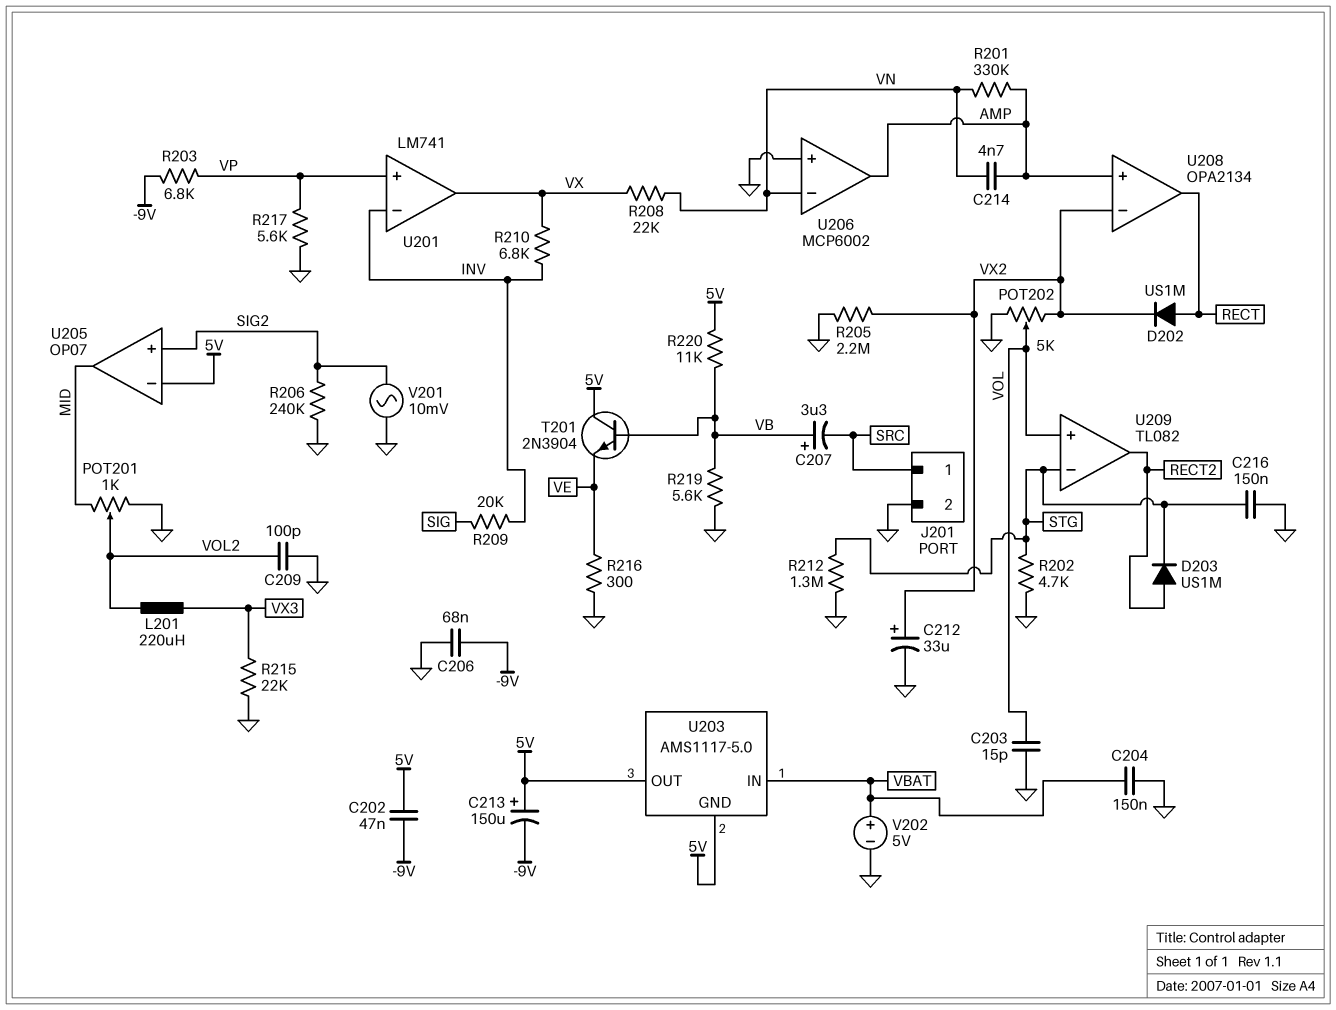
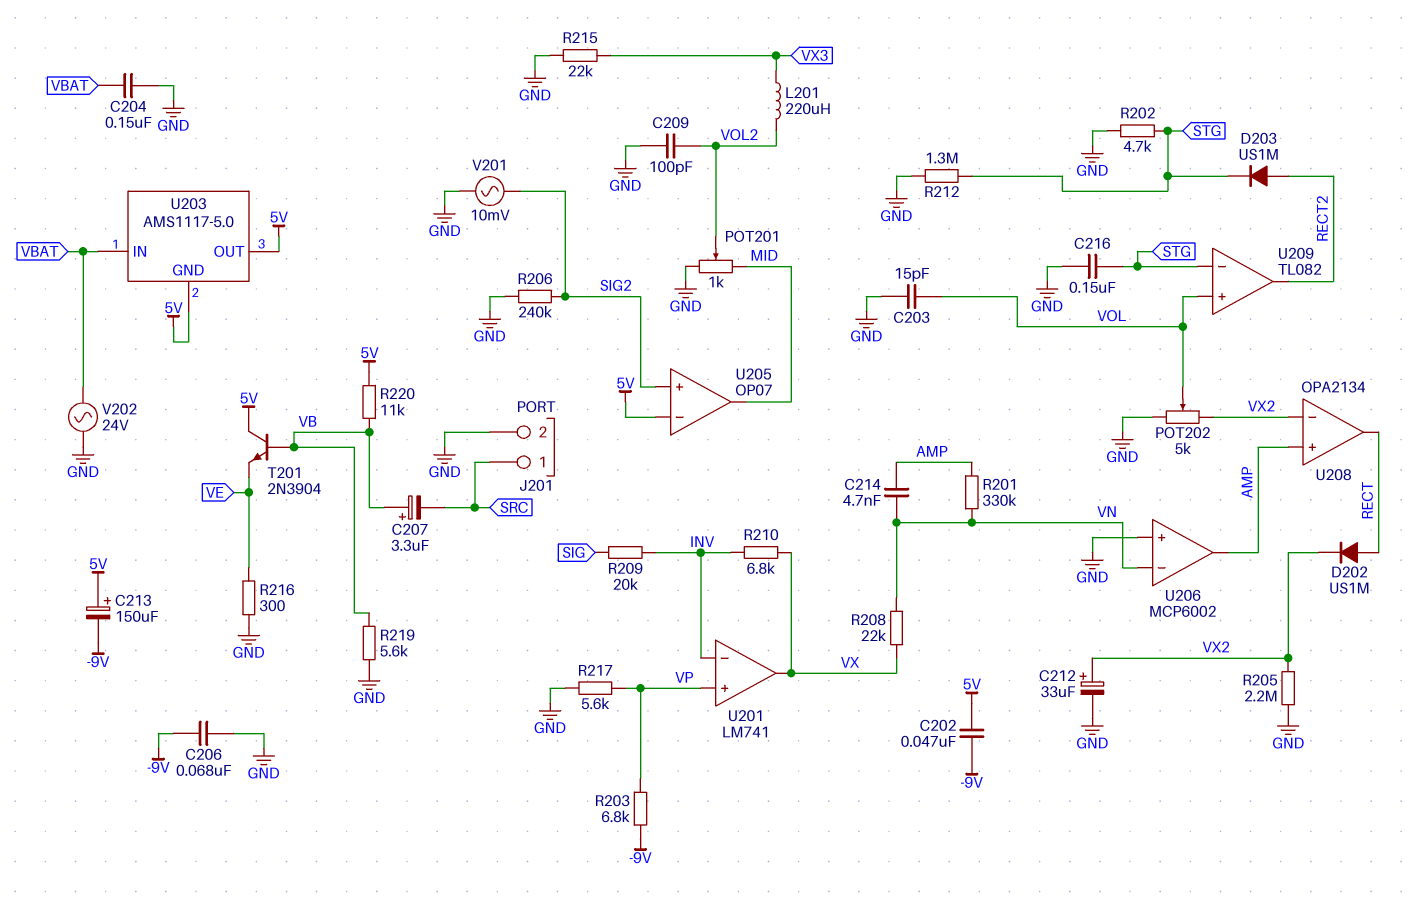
V202: 5V (plus VBAT, minus GND) -> AC 24V (GND, VBAT)

